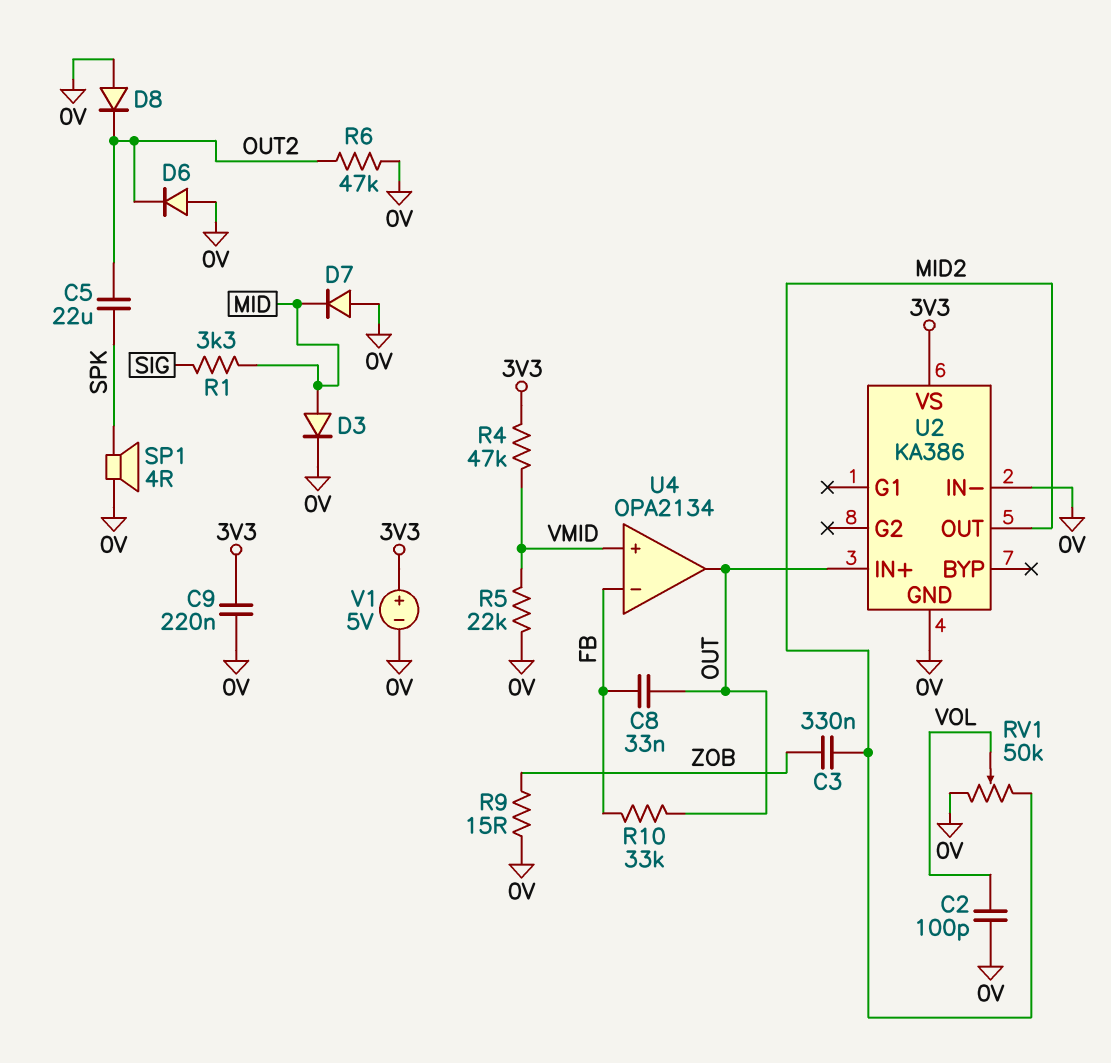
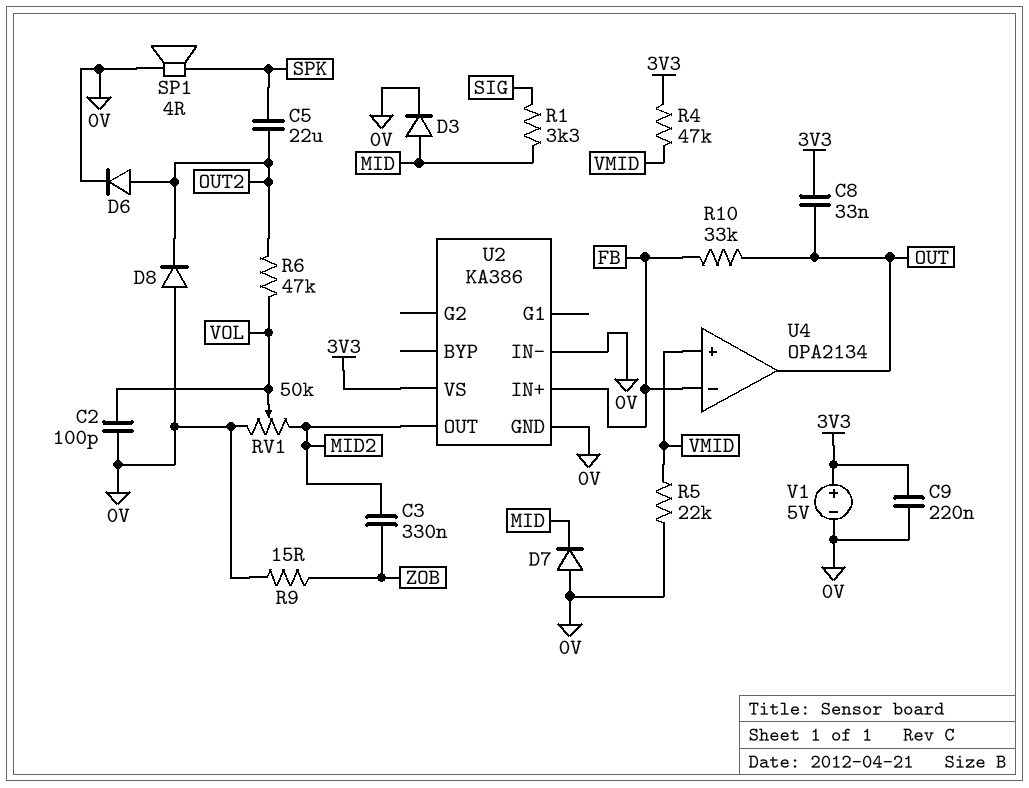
C8: 33nF (FB, OUT) -> 33nF (3V3, OUT)
D6: diode (A 0V, K OUT2) -> diode (A OUT2, K 0V)
R6: 47k (0V, OUT2) -> 47k (OUT2, VOL)
U2 pin IN+: OUT -> FB

